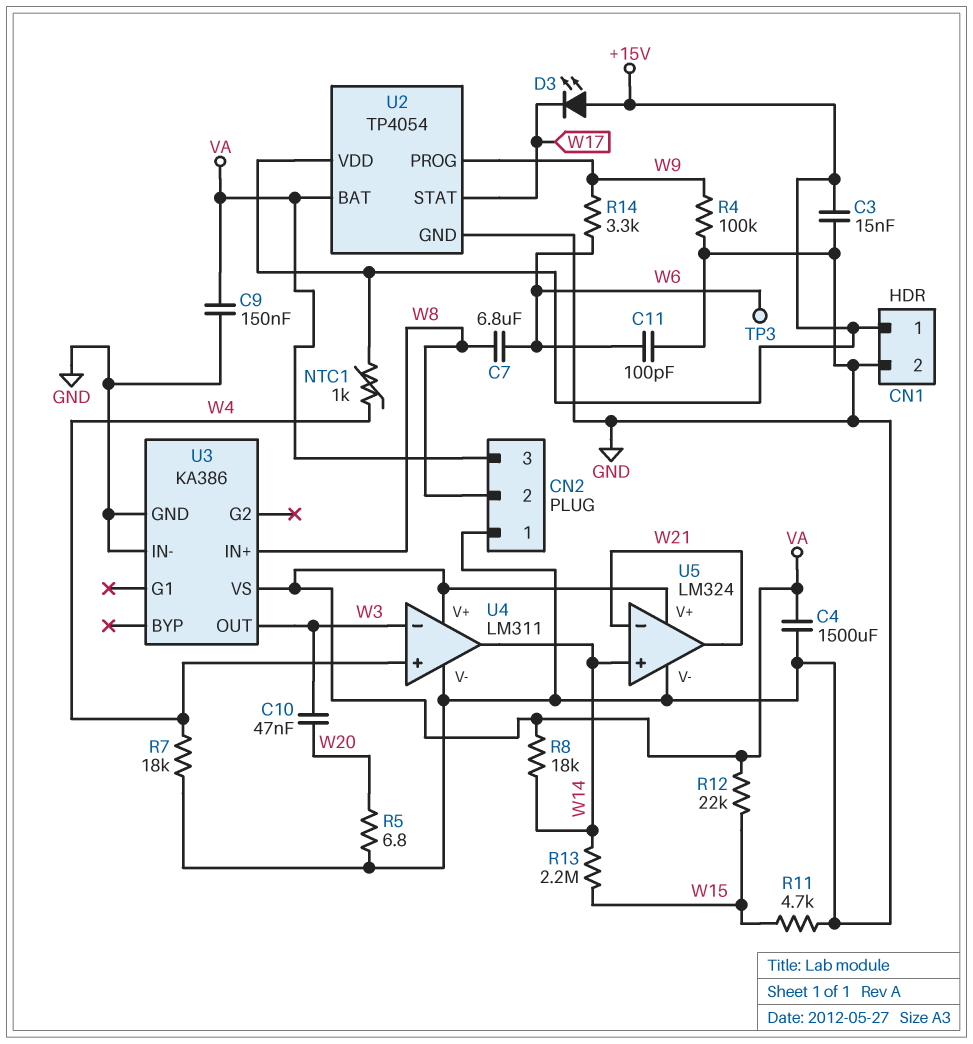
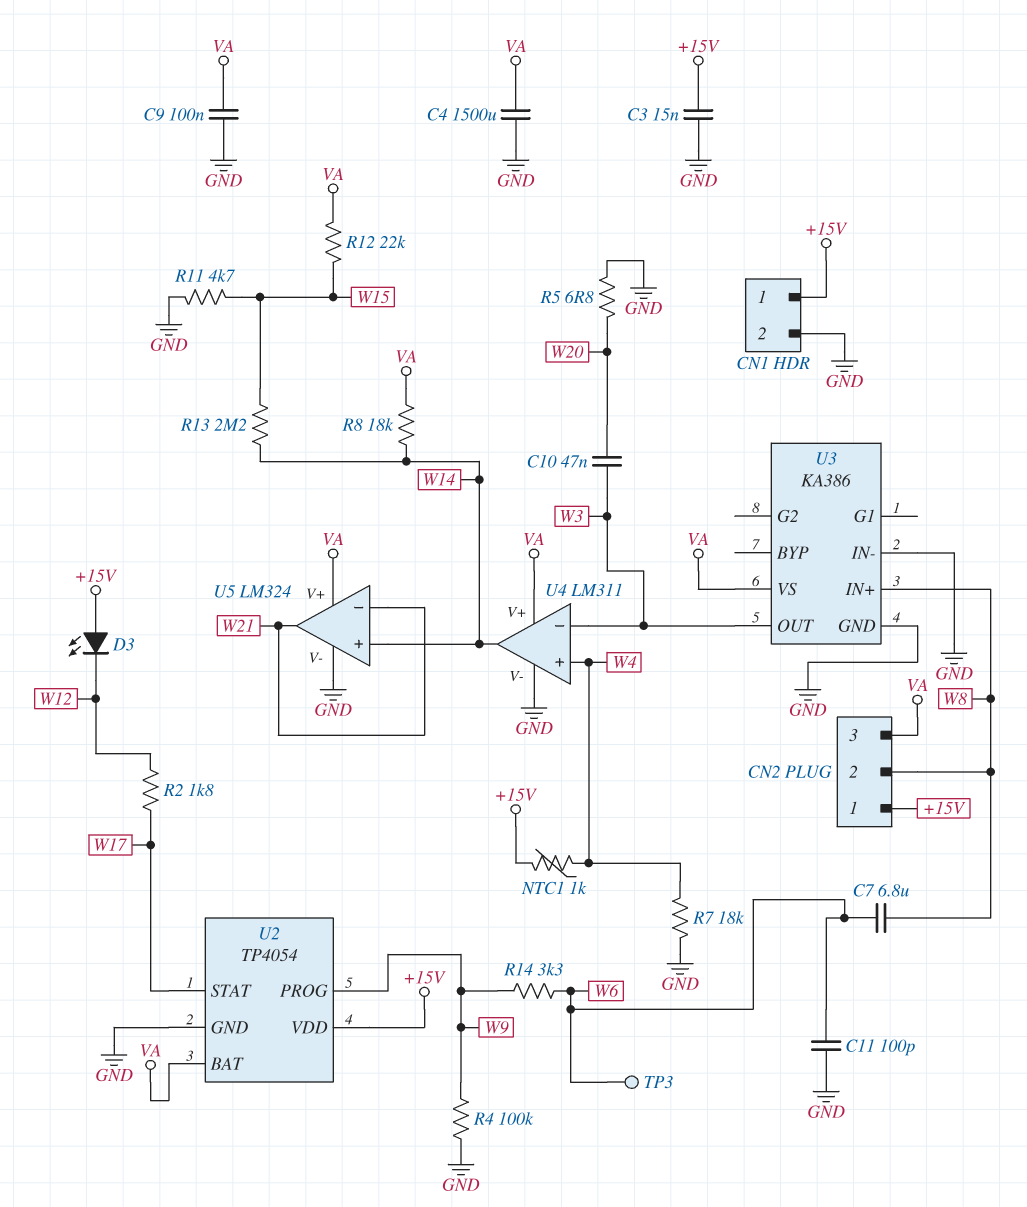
C9: 150nF (GND, VA) -> 100nF (GND, VA)
CN2 pin 1: GND -> +15V
D3: LED (A +15V, K W17) -> LED (A +15V, K W12)
R2: none -> 1.8k (W12, W17)

